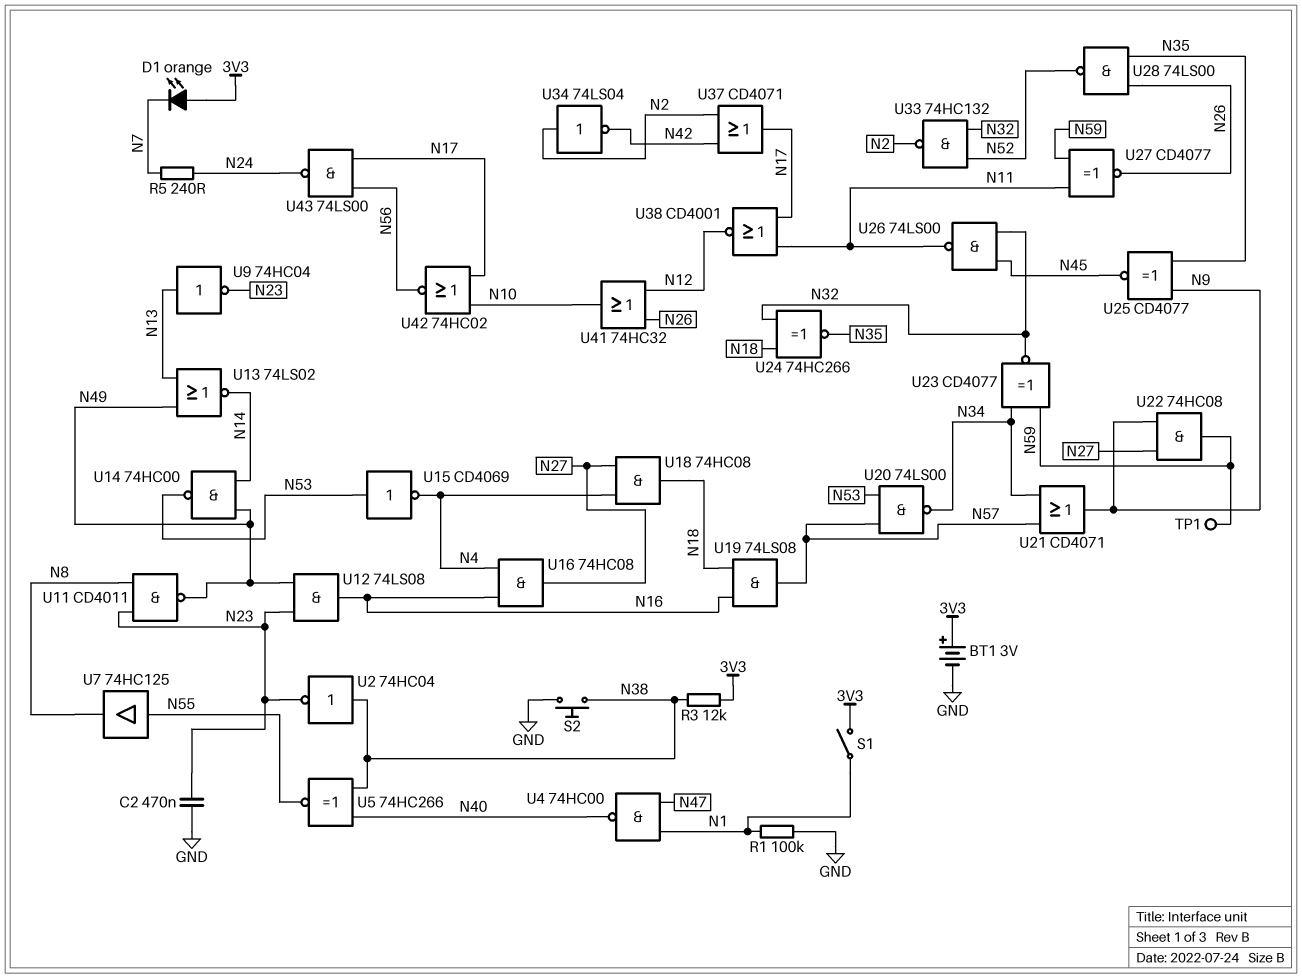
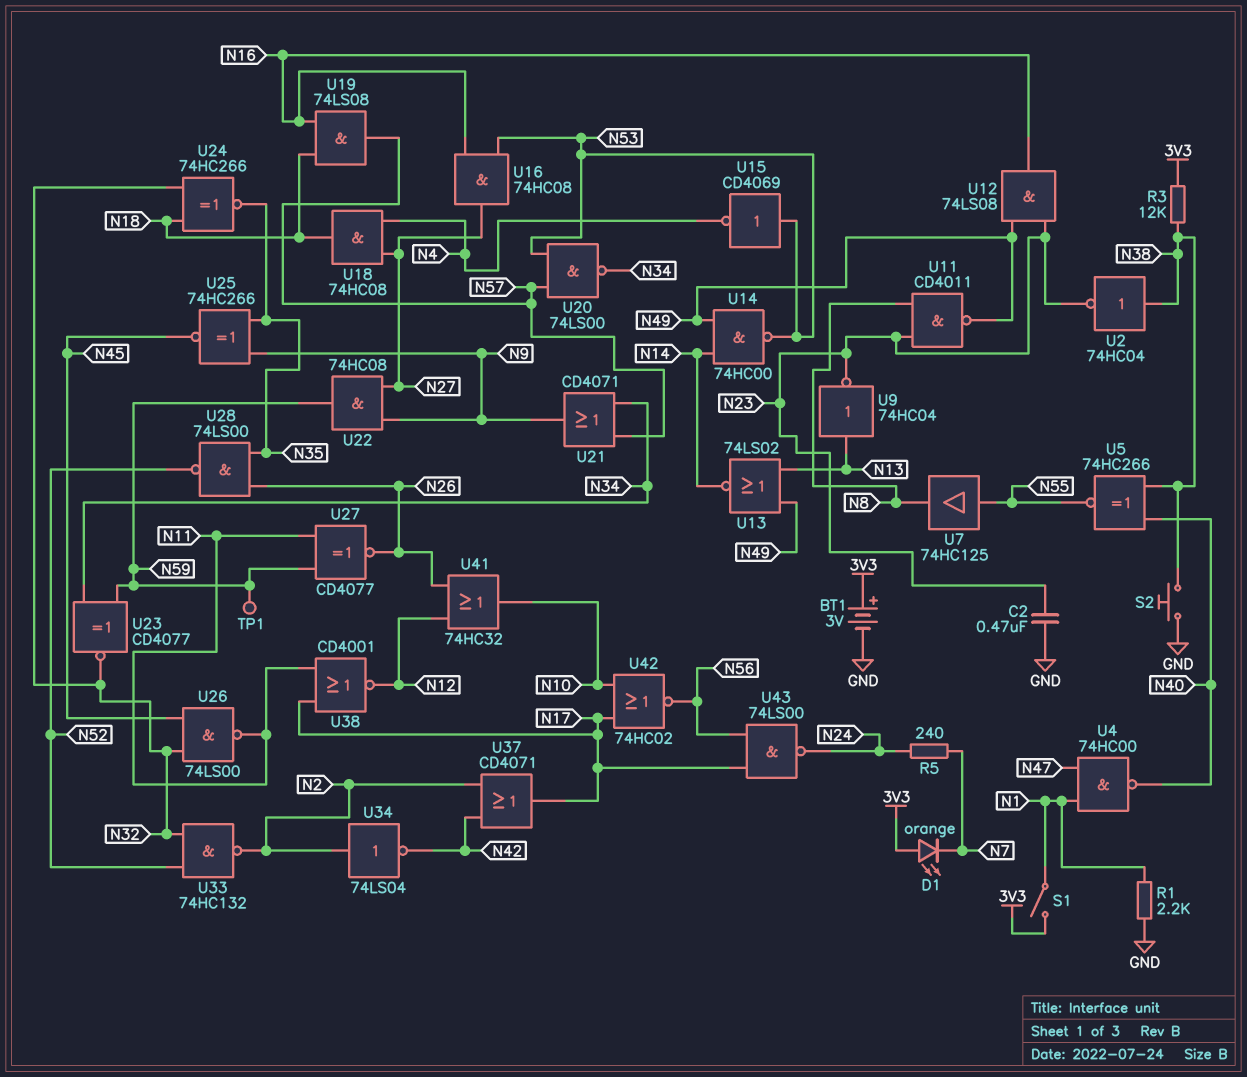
R1: 100k (GND, N1) -> 2.2k (GND, N1)
U16: AND 74HC08 (in N4, in N16, out N27) -> AND 74HC08 (in N16, in N53, out N27)
U25: XNOR CD4077 (in N9, in N35, out N45) -> XNOR 74HC266 (in N9, in N35, out N45)

